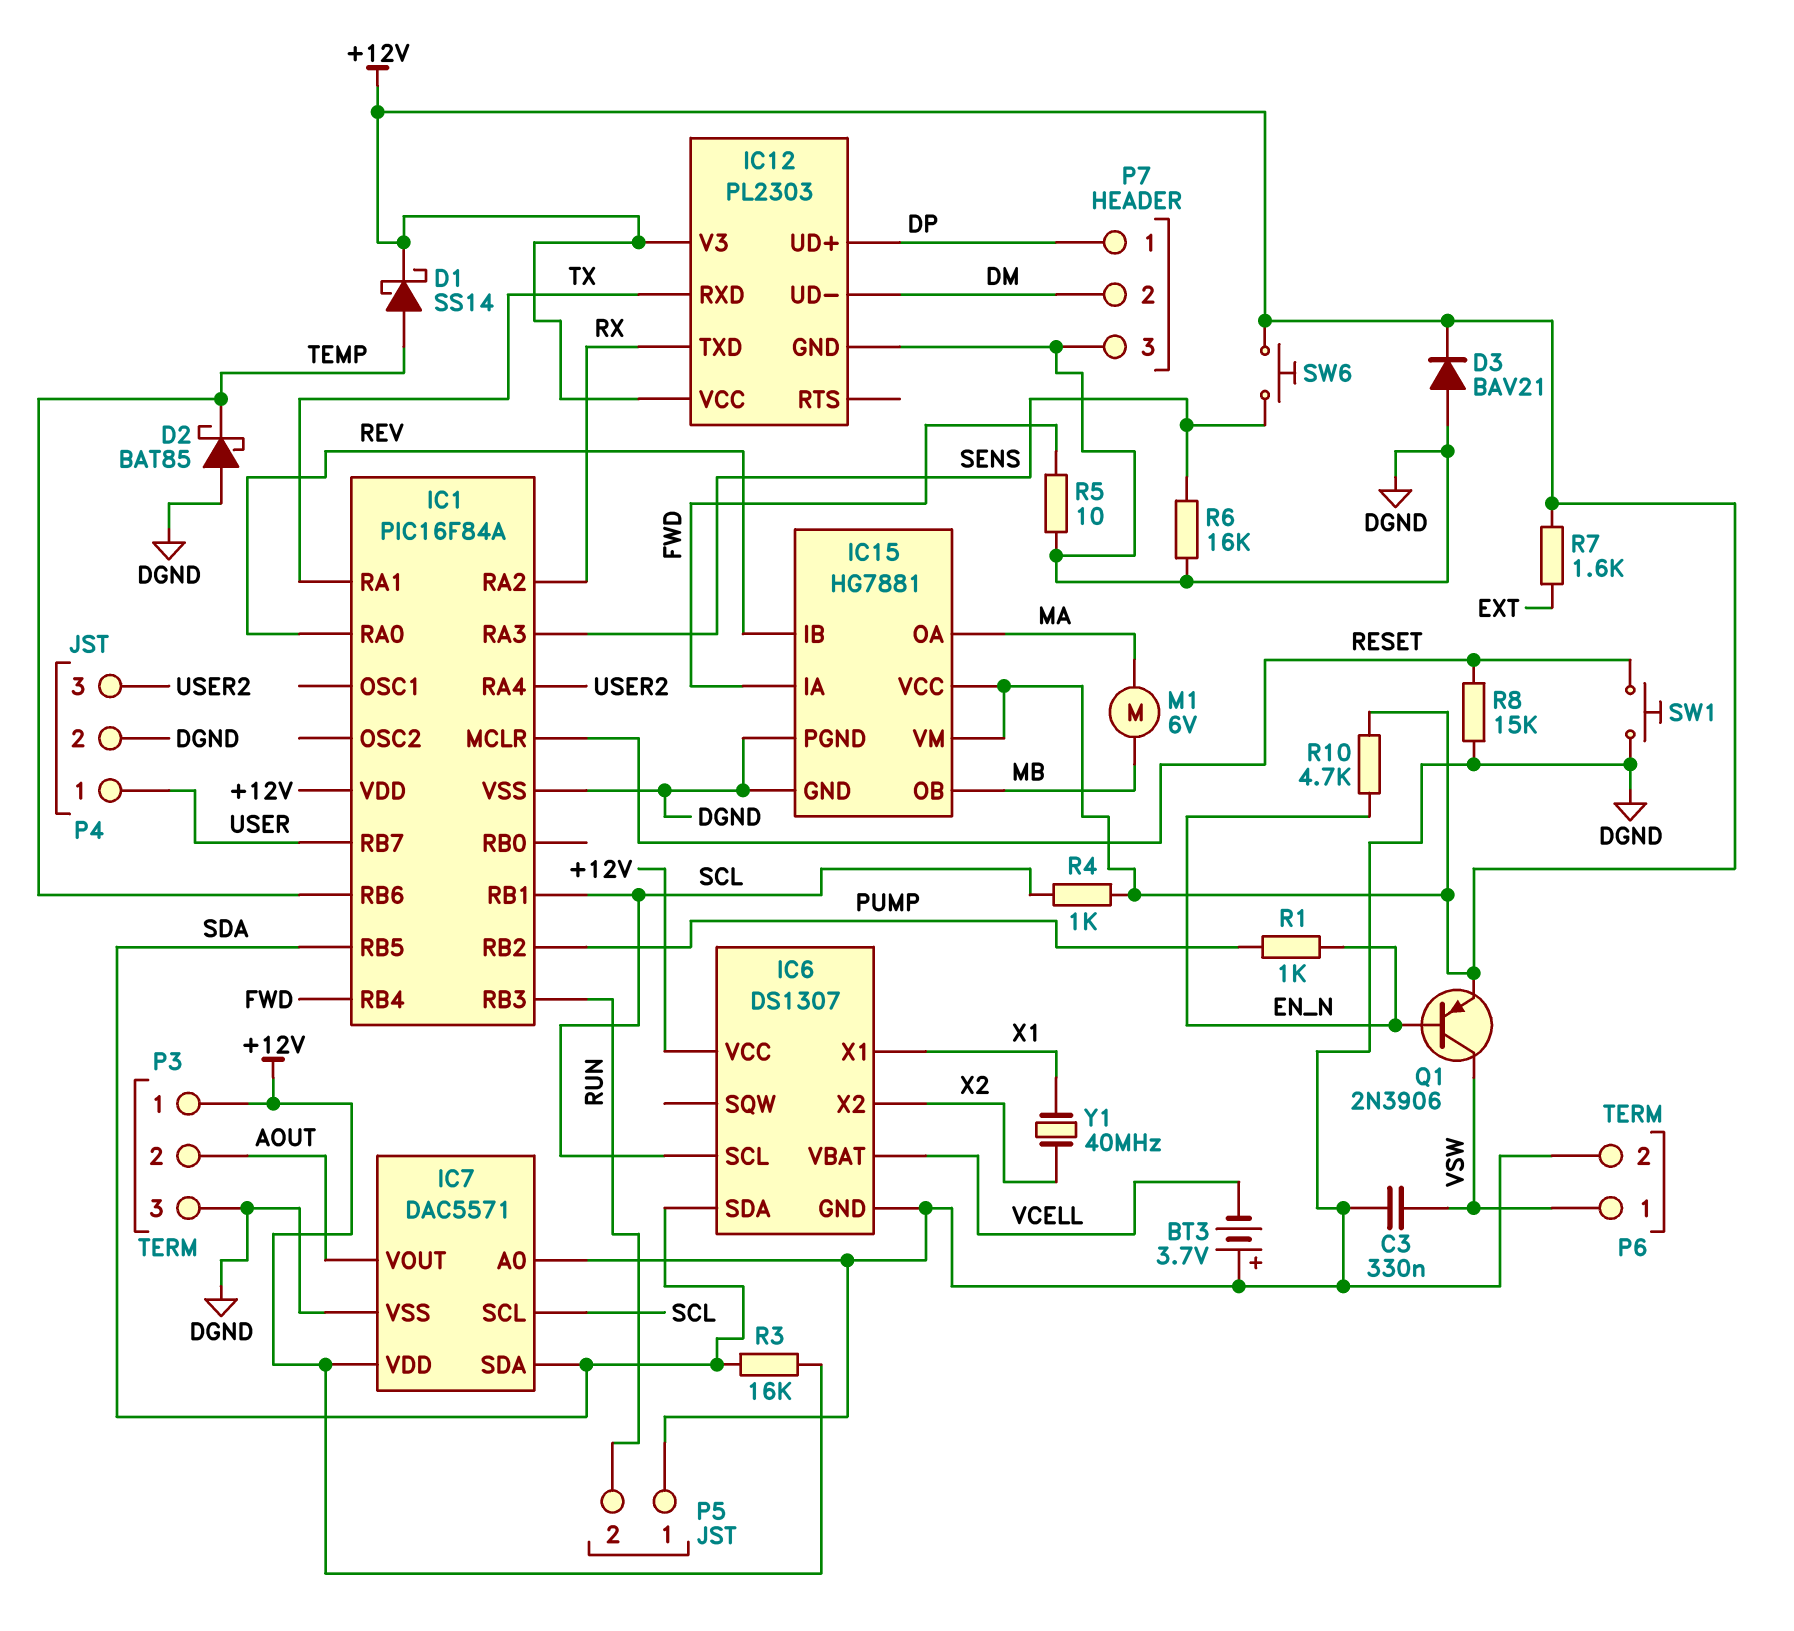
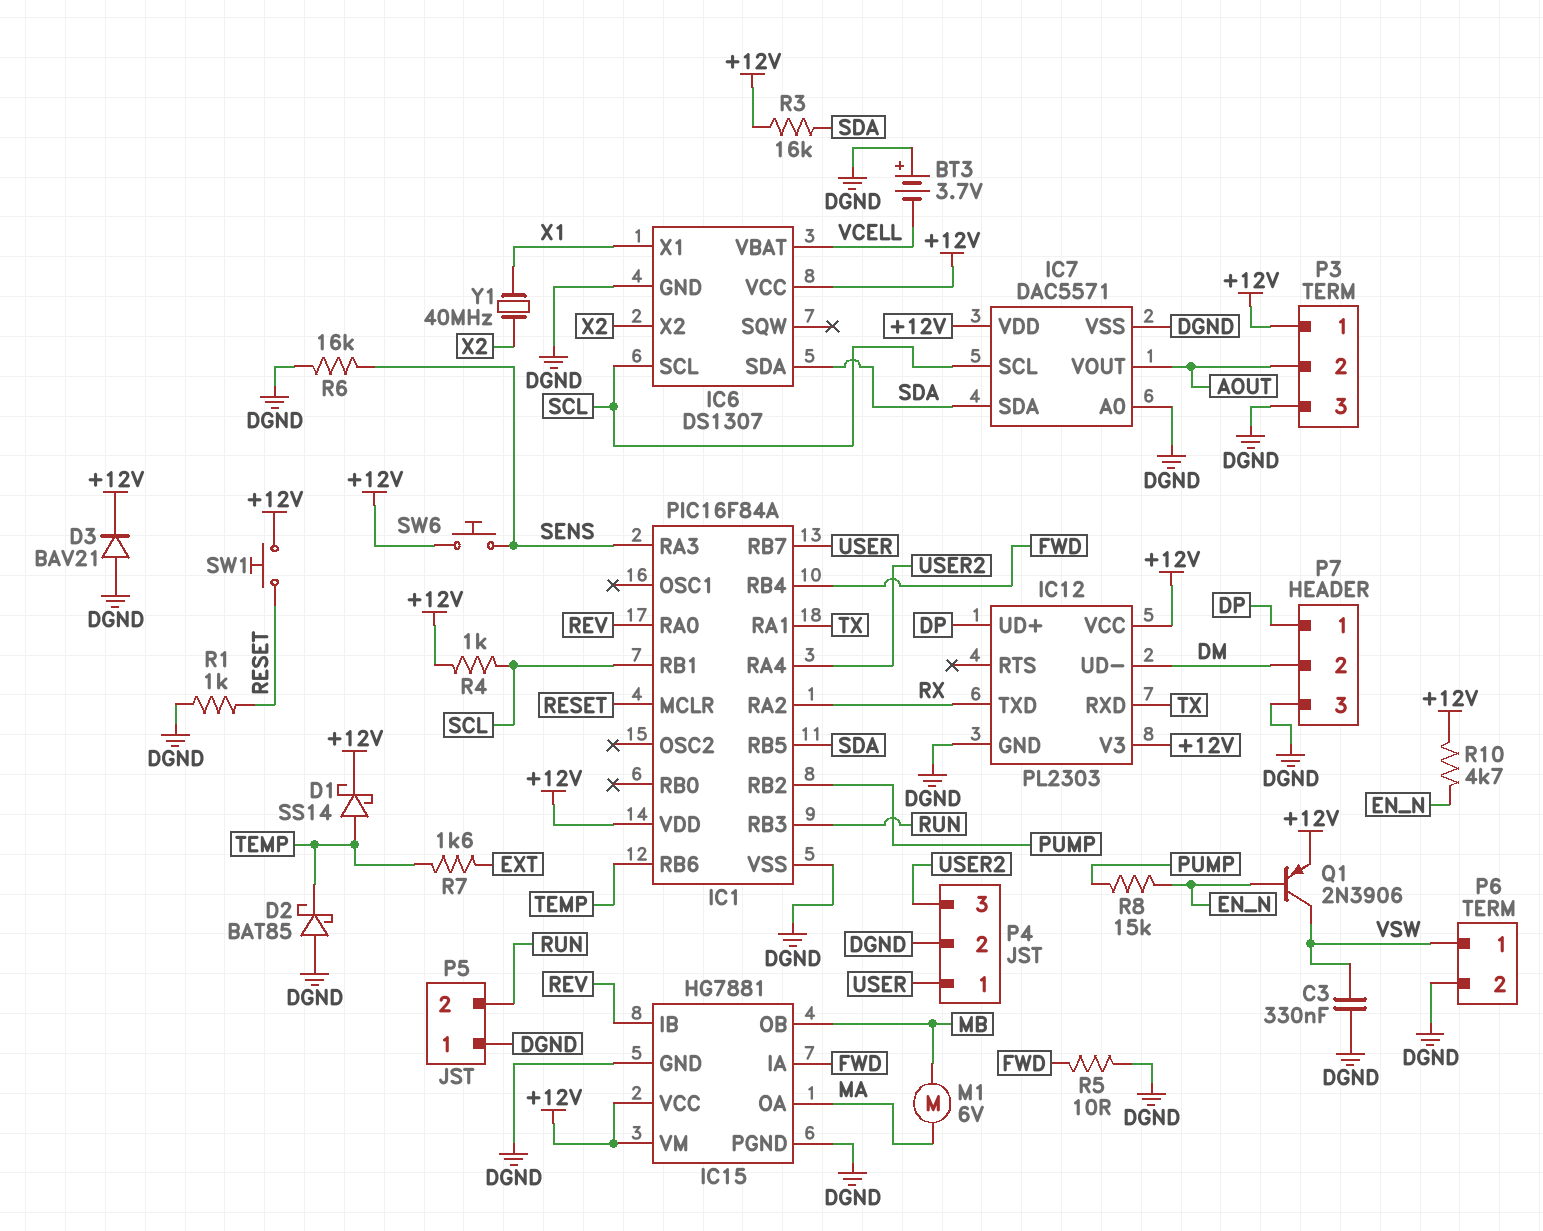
R1: 1k (EN_N, PUMP) -> 1k (DGND, RESET)
R7: 1.6k (+12V, EXT) -> 1.6k (EXT, TEMP)
R8: 15k (DGND, RESET) -> 15k (EN_N, PUMP)
SW1: button (DGND, RESET) -> button (+12V, RESET)

